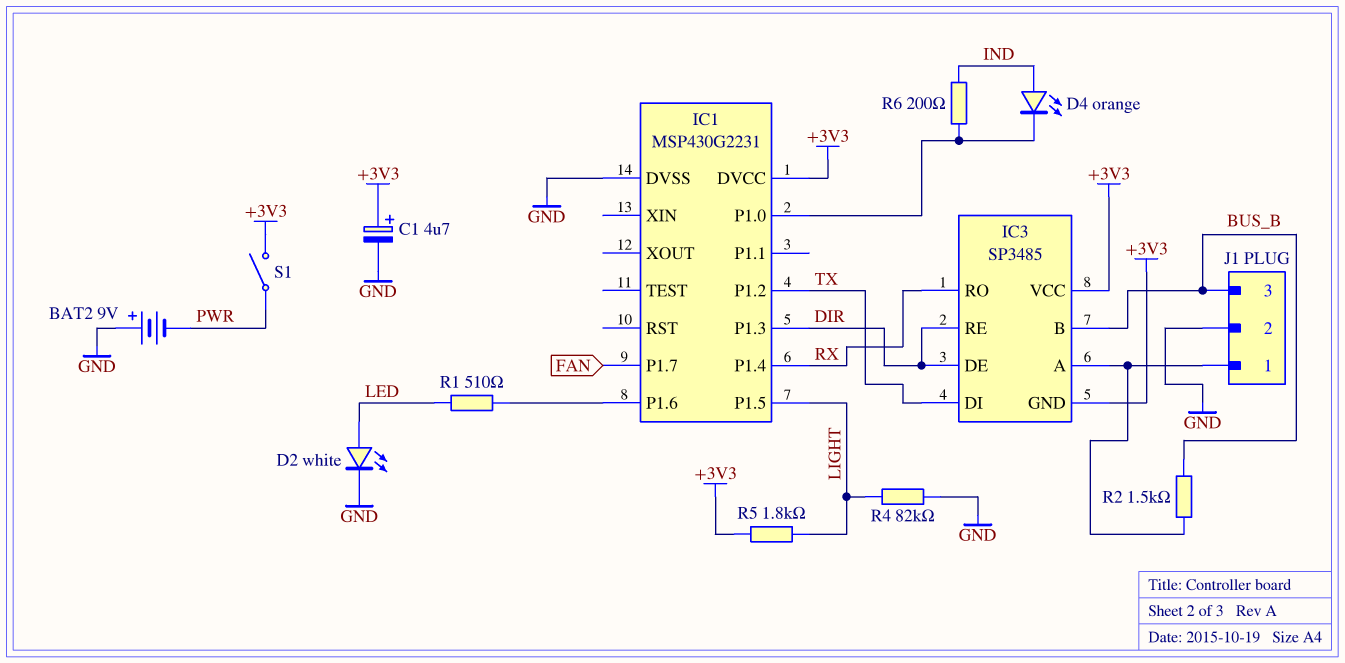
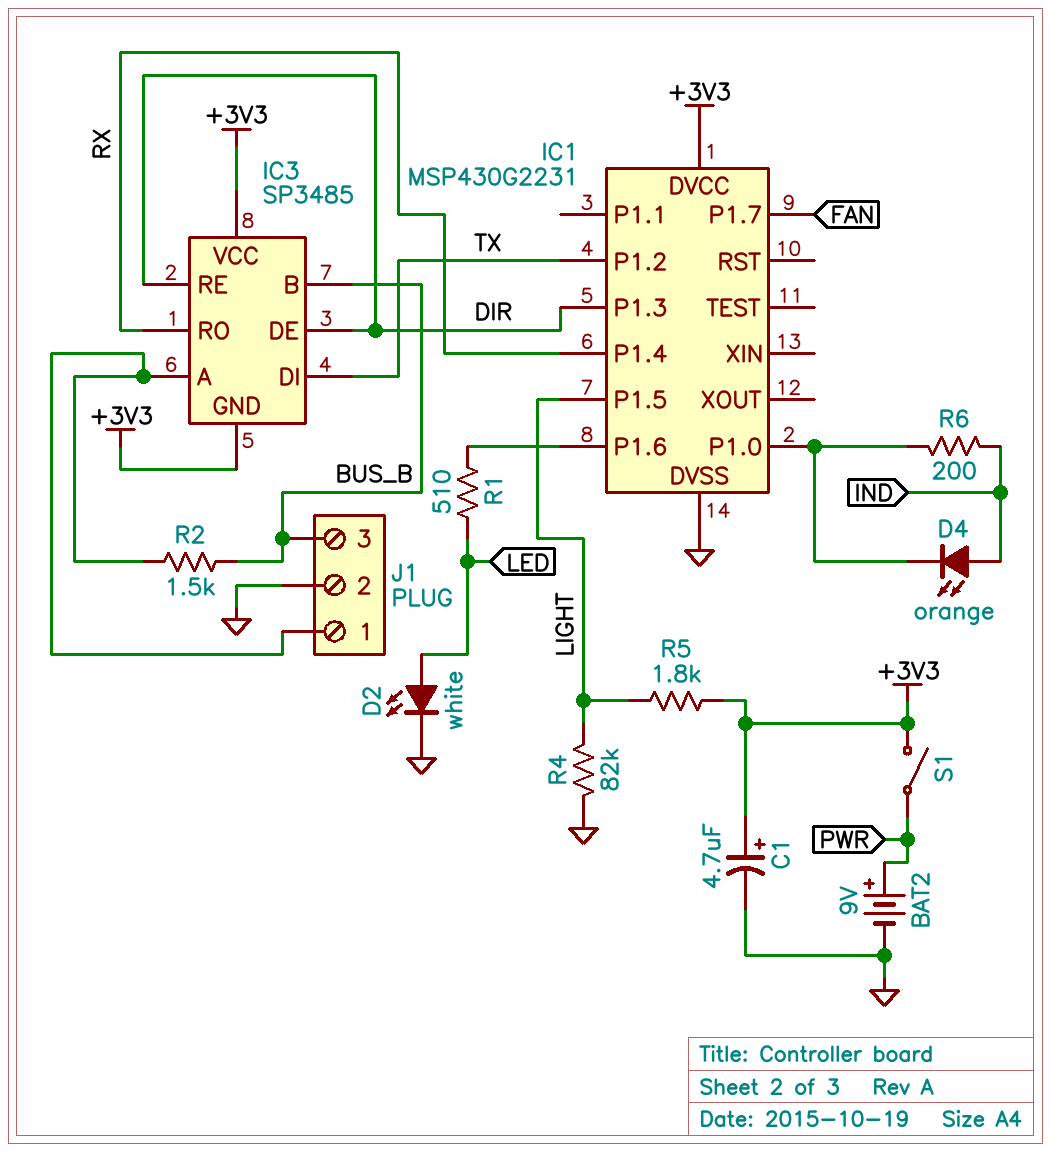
BAT2: 9V (plus GND, minus PWR) -> 9V (plus PWR, minus GND)

